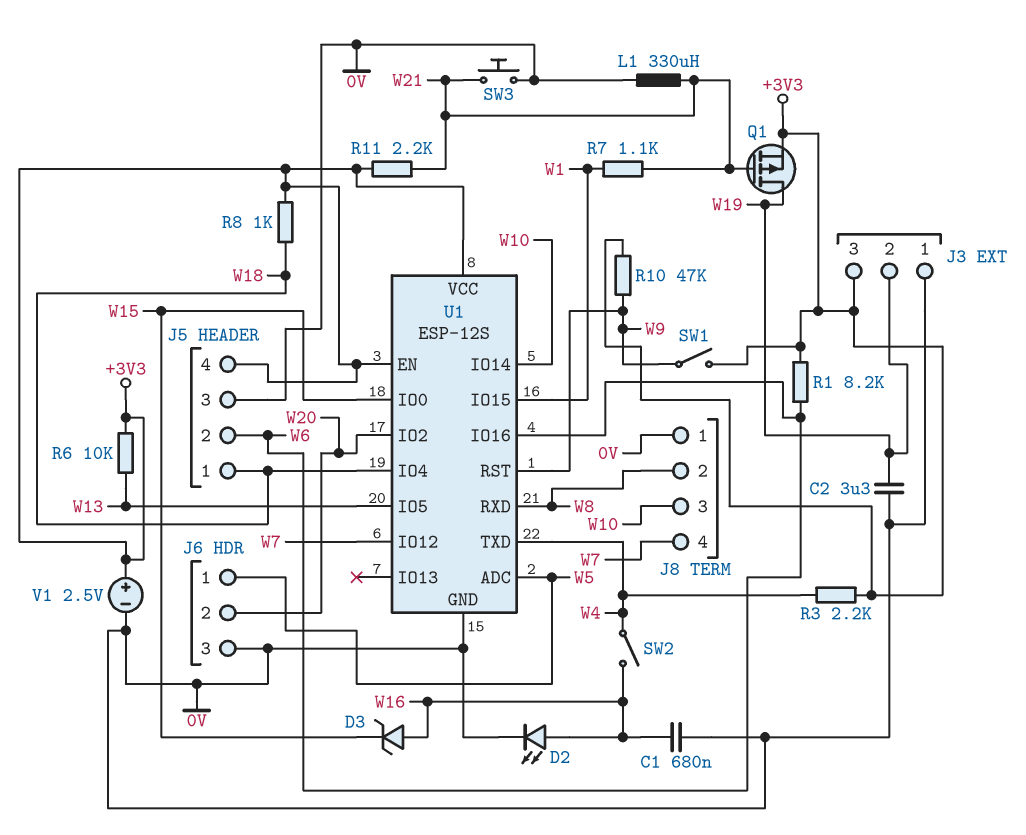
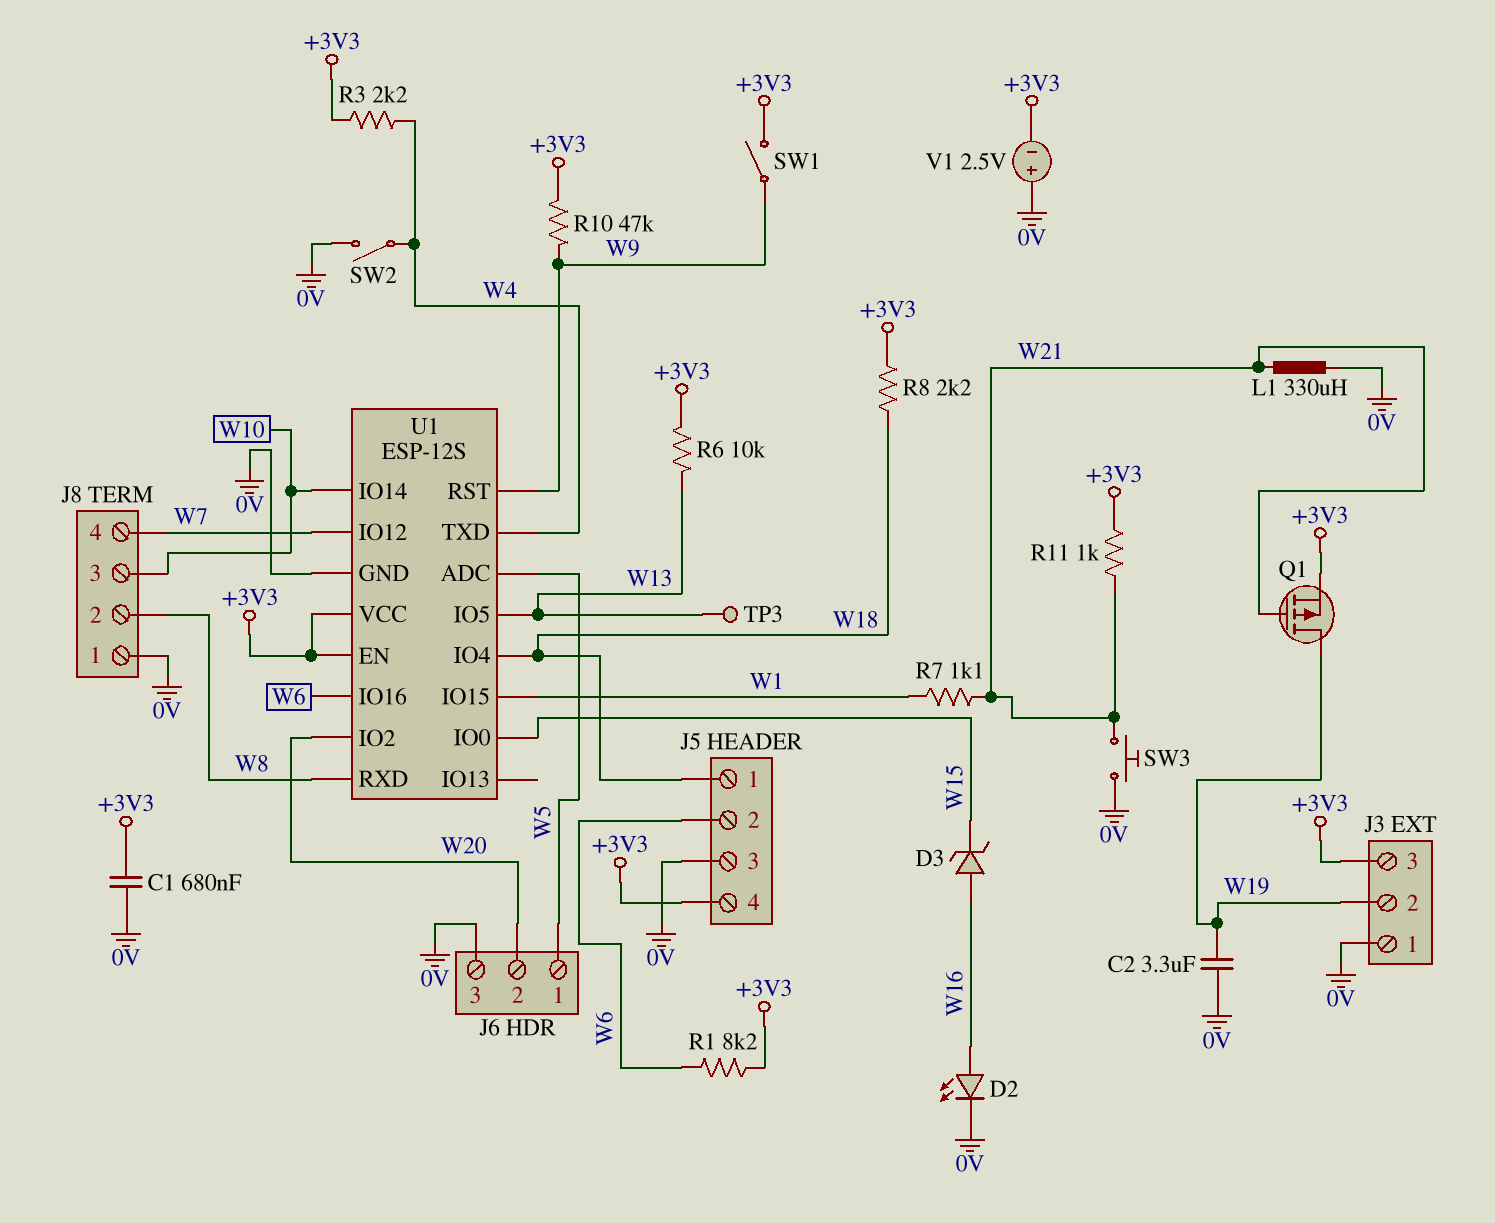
C1: 680nF (0V, W16) -> 680nF (+3V3, 0V)
R8: 1k (+3V3, W18) -> 2.2k (+3V3, W18)
R11: 2.2k (+3V3, W21) -> 1k (+3V3, W21)
SW2: switch (W4, W16) -> switch (0V, W4)
TP3: none -> test point (W13)
V1: 2.5V (plus +3V3, minus 0V) -> 2.5V (plus 0V, minus +3V3)

